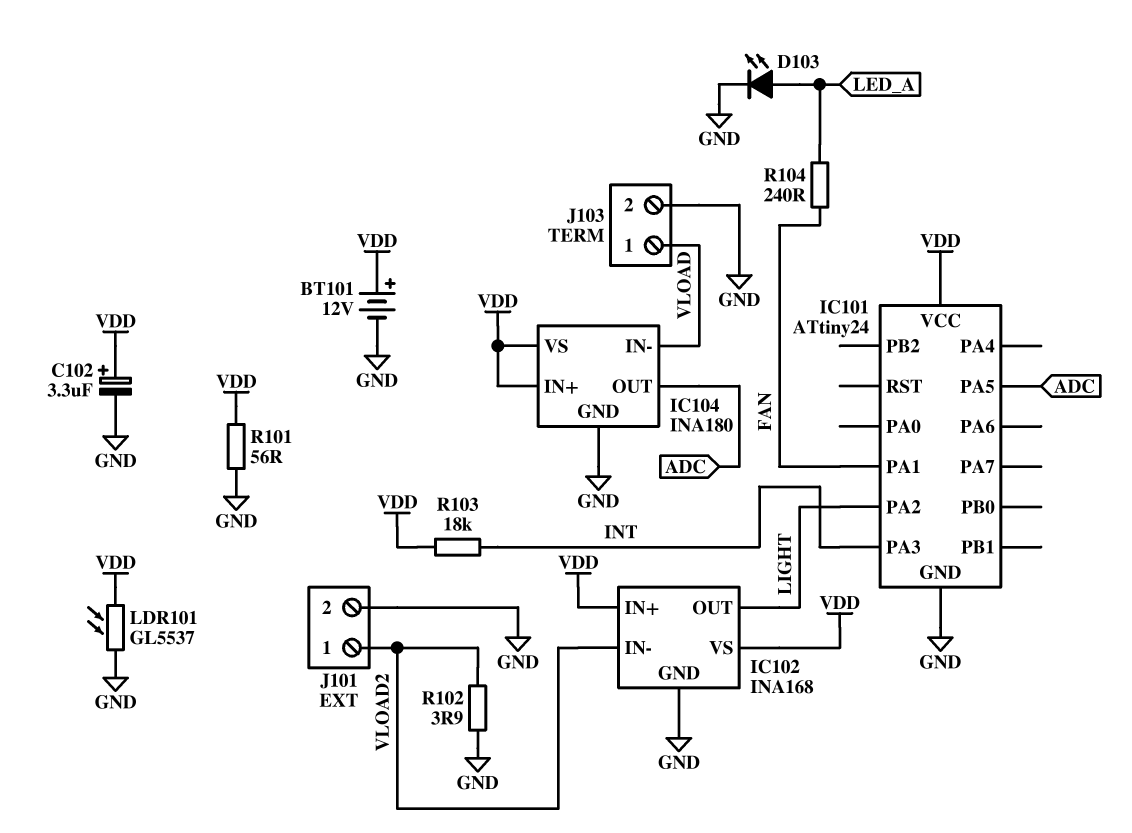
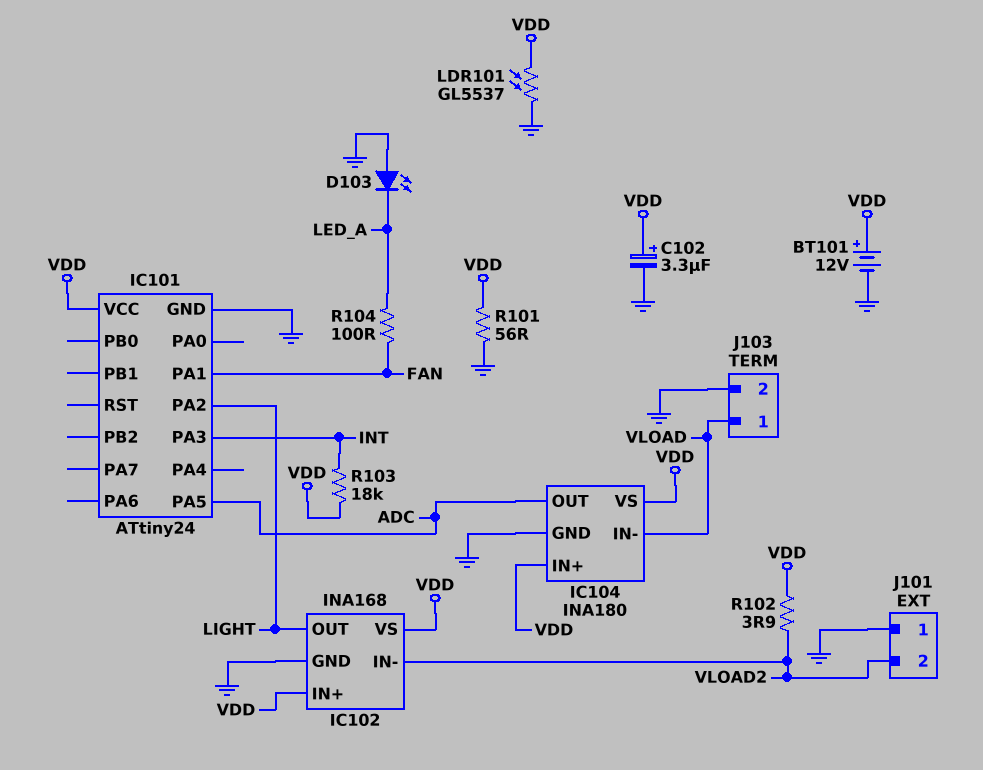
D103: LED (A LED_A, K GND) -> LED (A GND, K LED_A)
J101 pin 1: VLOAD2 -> GND
J101 pin 2: GND -> VLOAD2
R102: 3.9 (GND, VLOAD2) -> 3.9 (VDD, VLOAD2)
R104: 240 (FAN, LED_A) -> 100 (FAN, LED_A)

